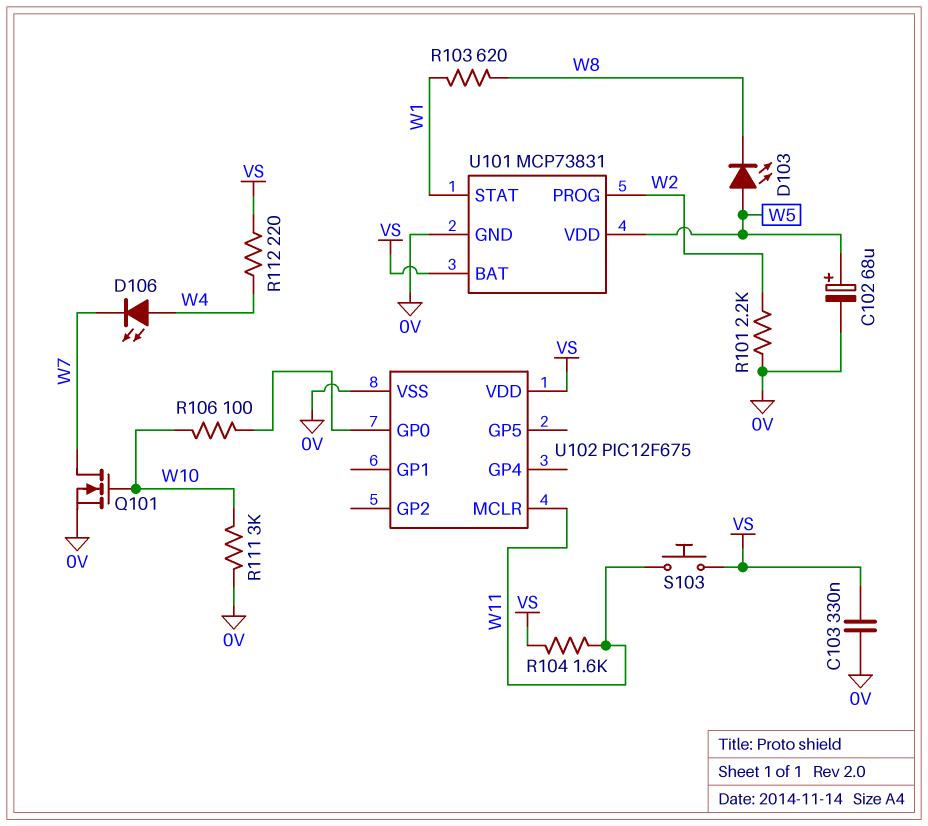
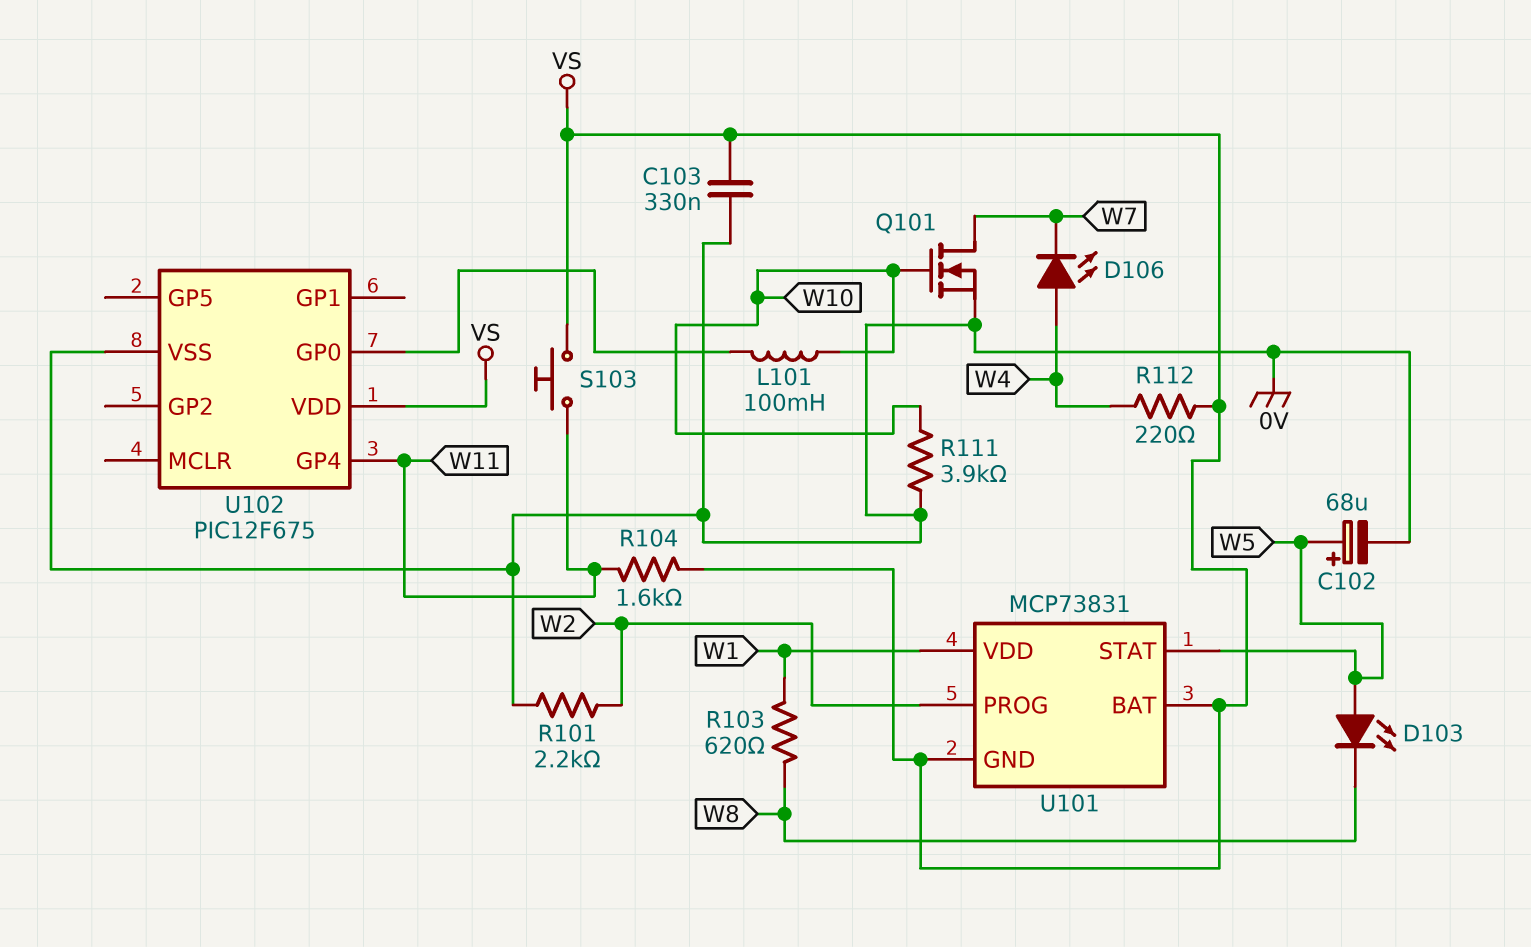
L101: none -> 100mH (U102/GP0, W10)
R106: 100 (U102/GP0, W10) -> none
R111: 3k (0V, W10) -> 3.9k (0V, W10)
U101 pin GND: 0V -> VS
U101 pin STAT: W1 -> W5
U101 pin VDD: W5 -> W1
U102 pin GP4: none -> W11
U102 pin MCLR: W11 -> none

